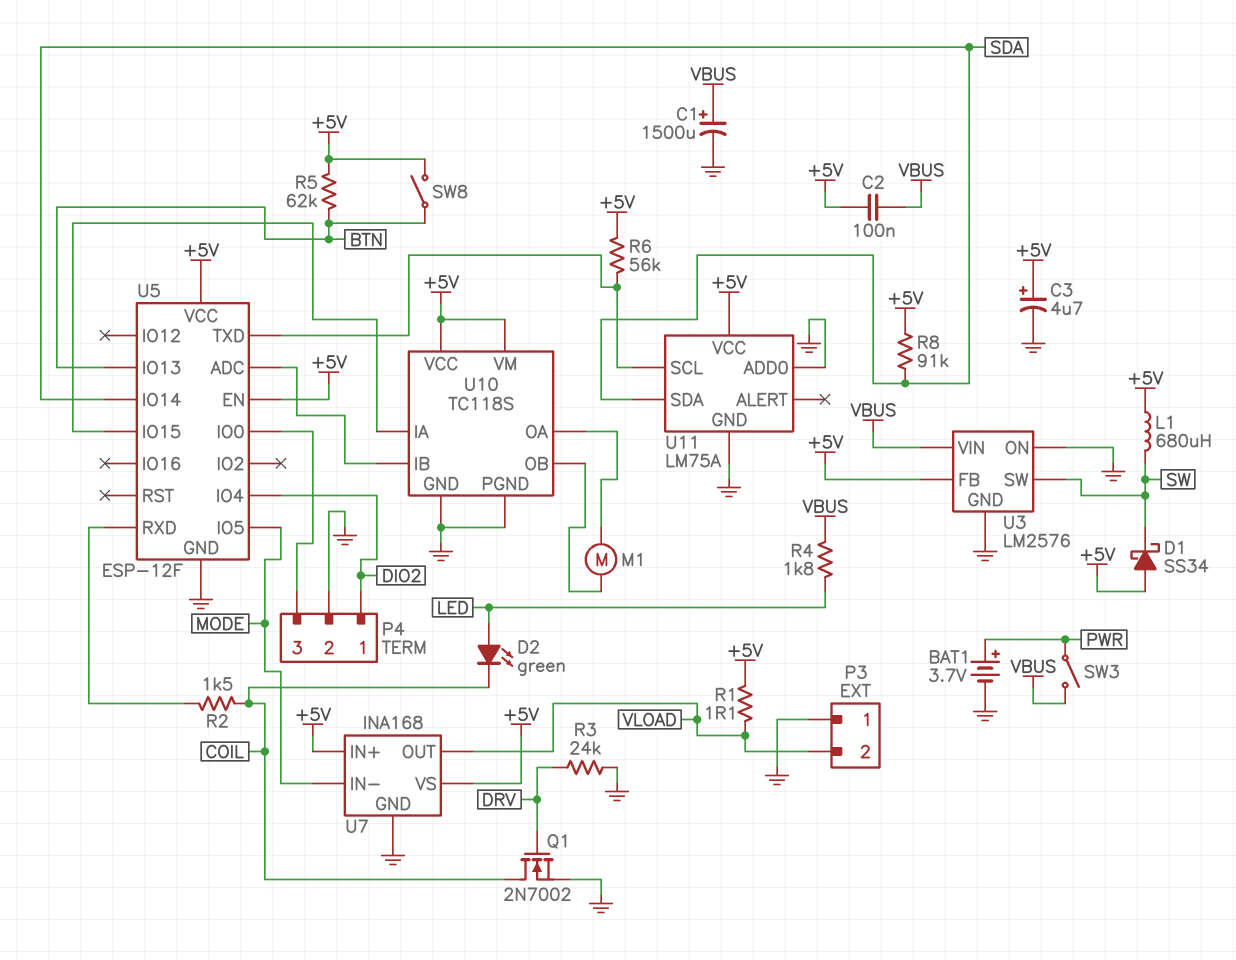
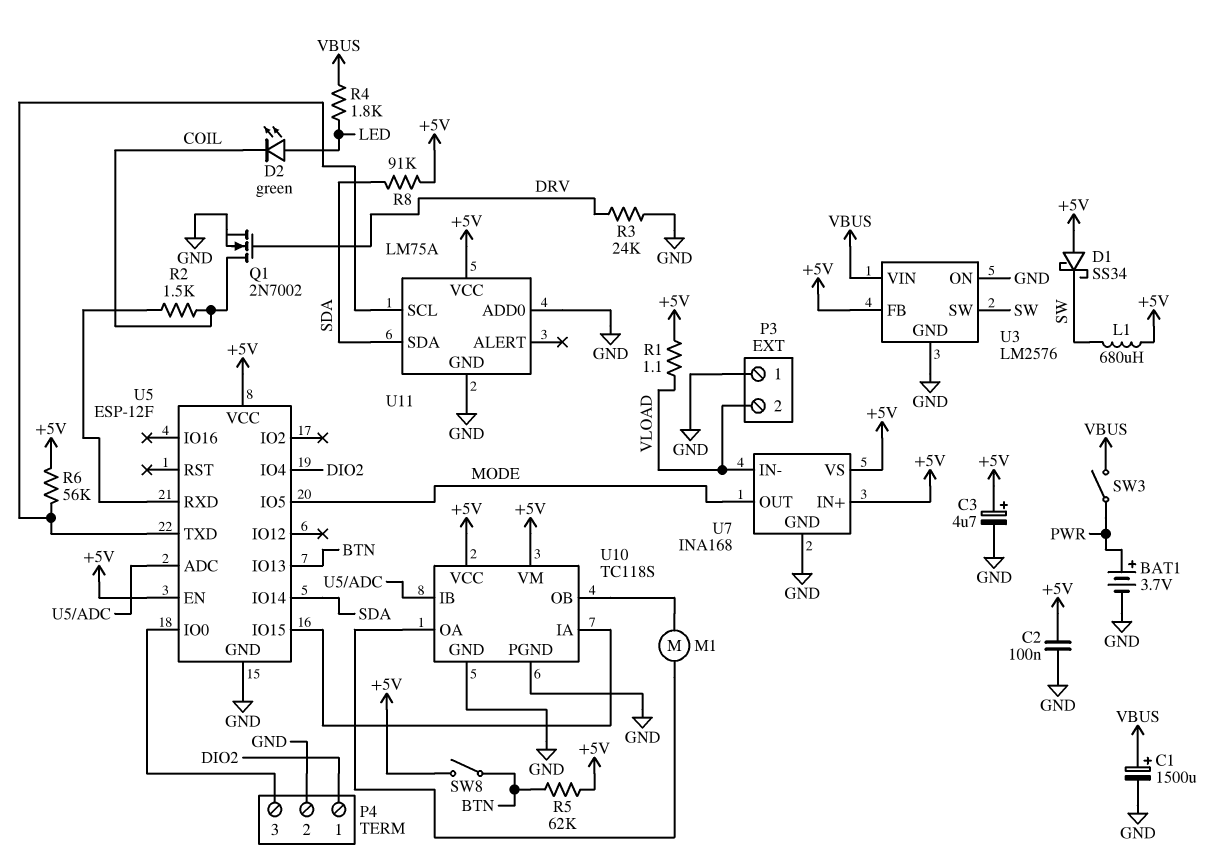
C2: 100nF (+5V, VBUS) -> 100nF (+5V, GND)
U7 pin IN-: MODE -> VLOAD
U7 pin OUT: VLOAD -> MODE

